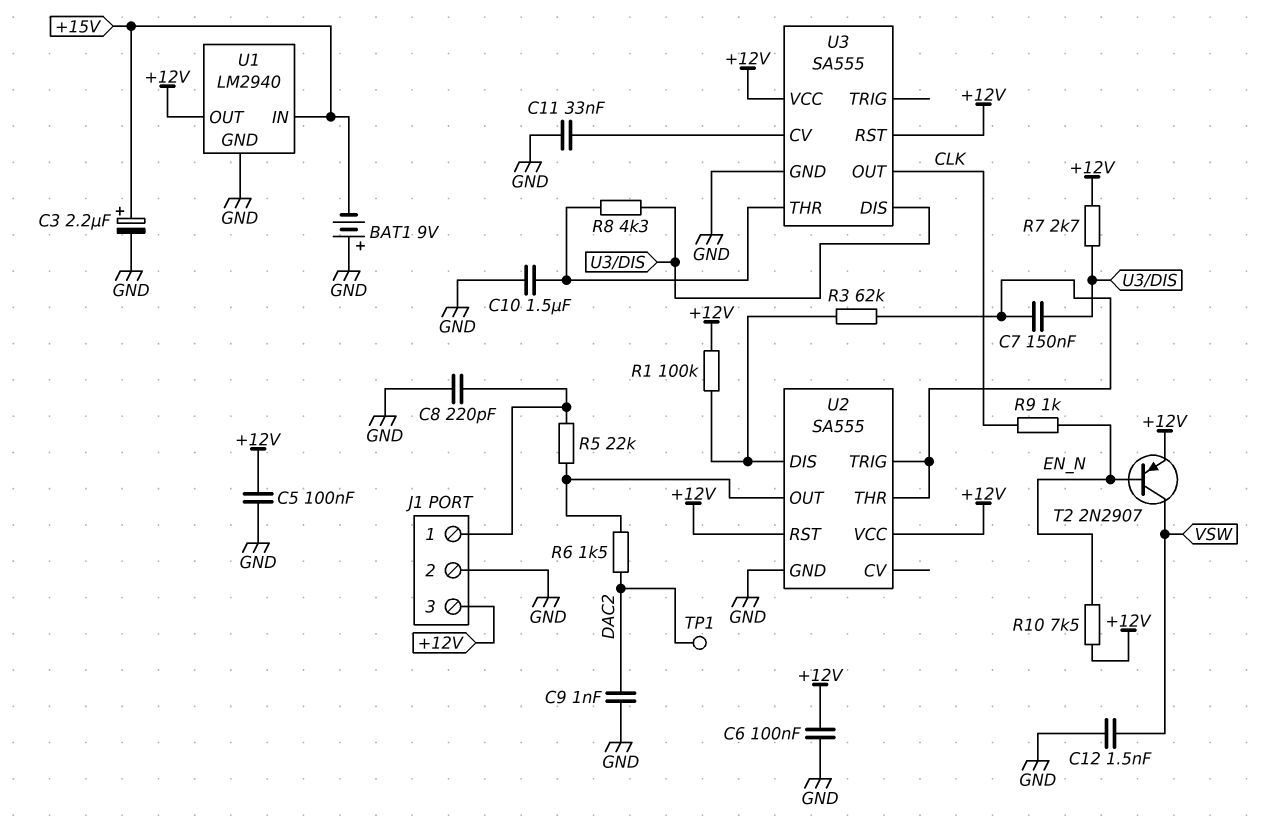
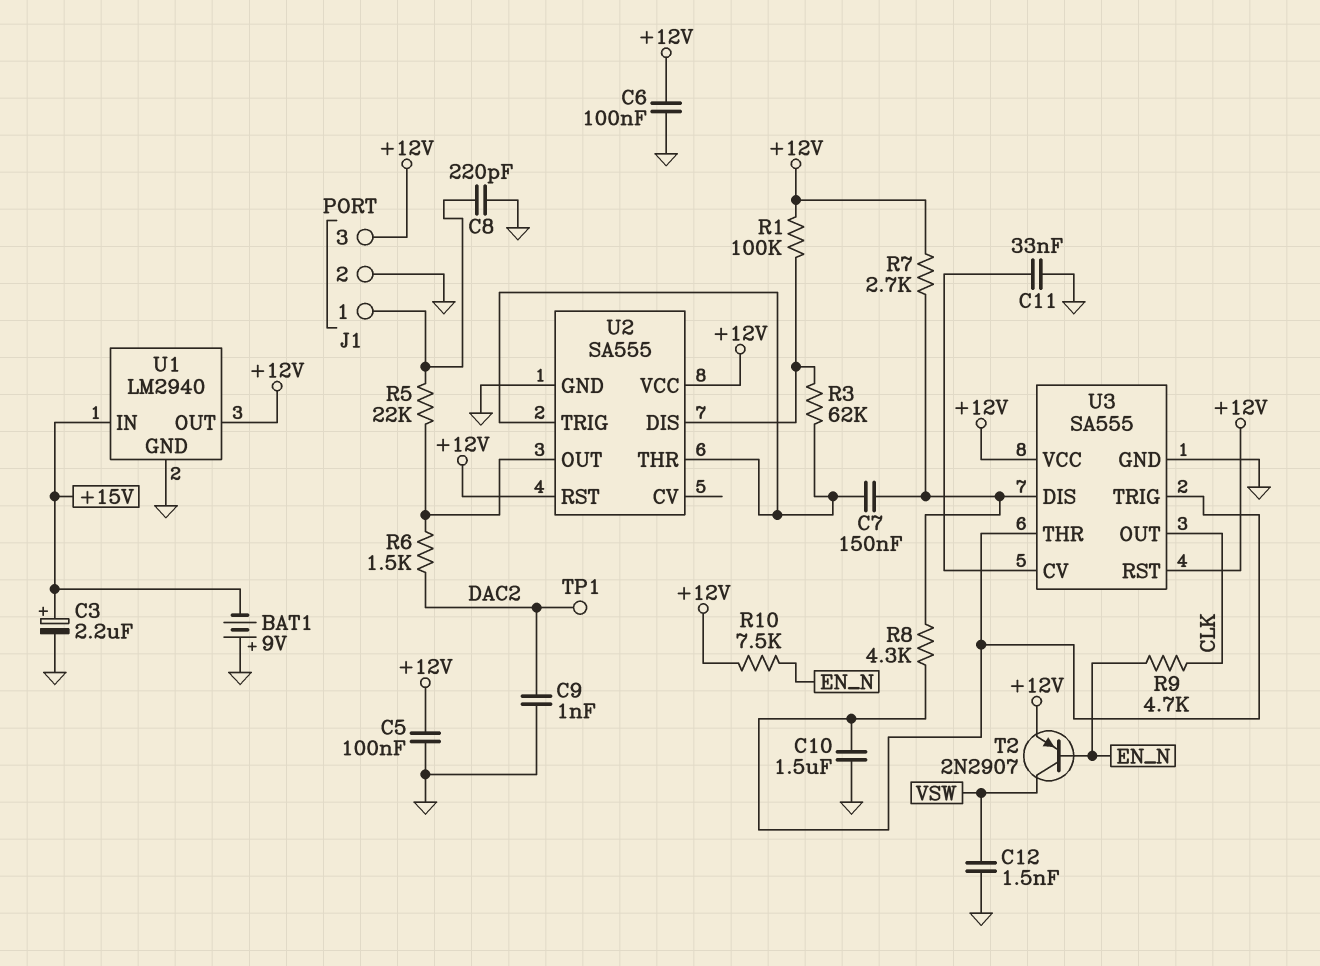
R9: 1k (CLK, EN_N) -> 4.7k (CLK, EN_N)
U3 pin TRIG: none -> U3/THR

